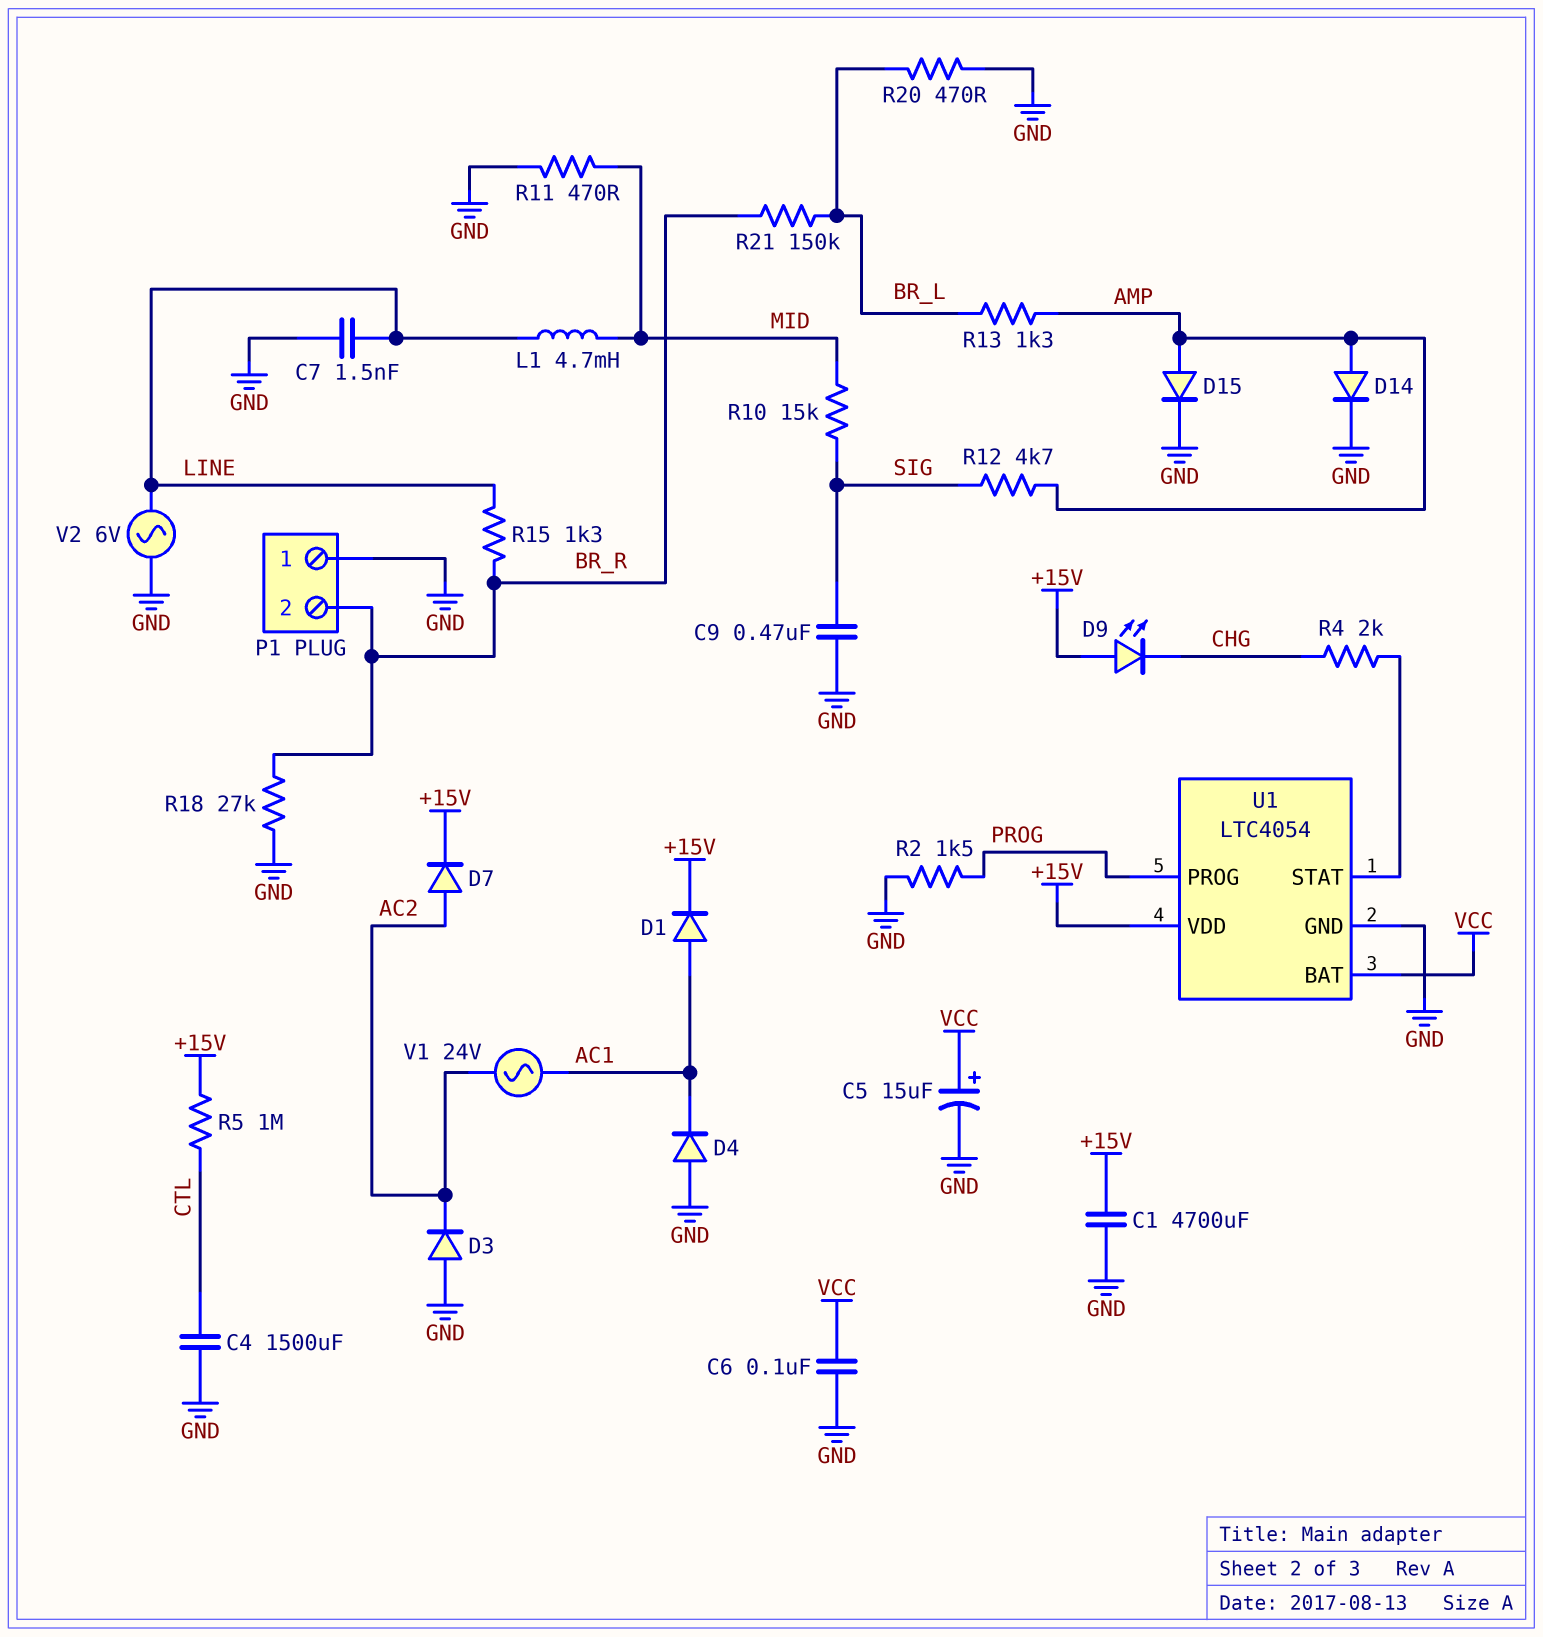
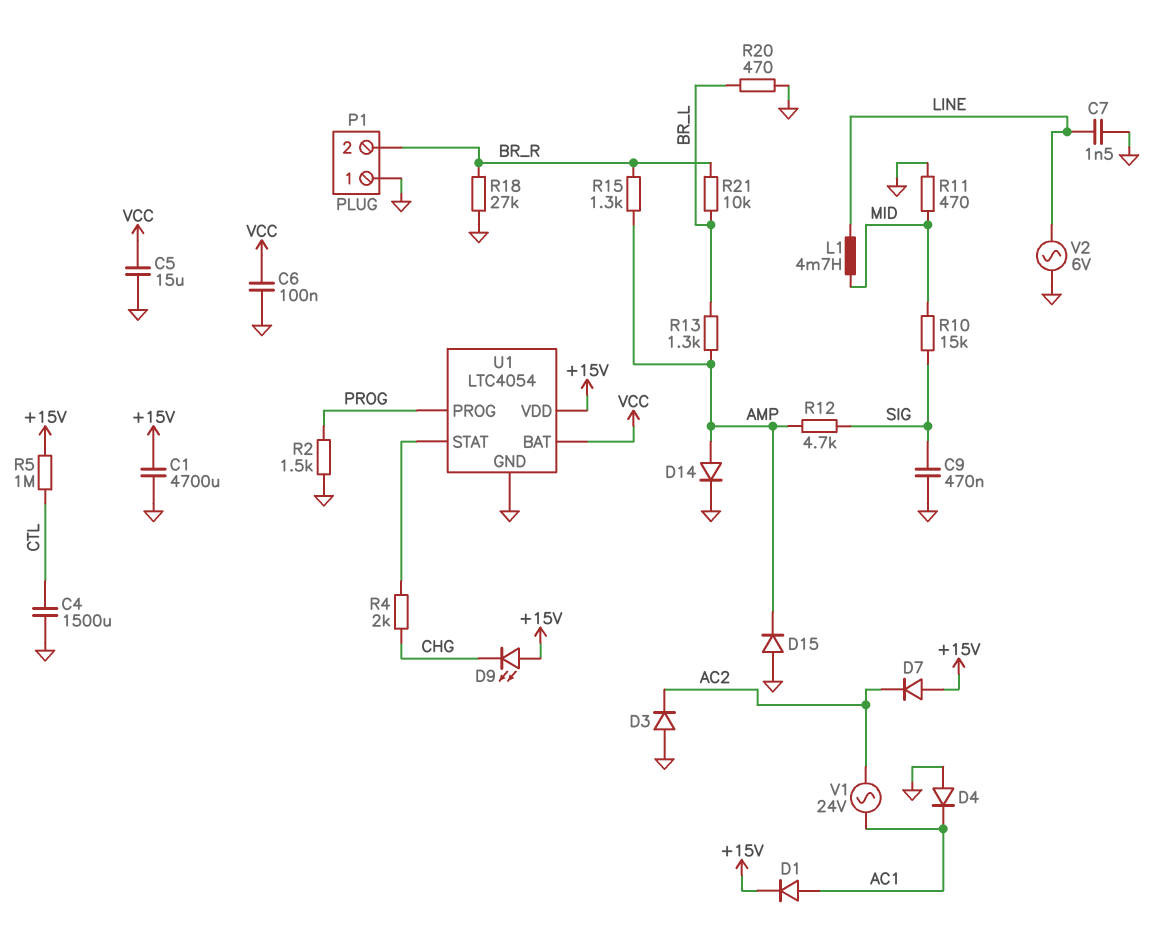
C5: 15uF (plus VCC, minus GND) -> 15uF (GND, VCC)
D7: diode (A AC2, K +15V) -> diode (A +15V, K AC2)
D15: diode (A AMP, K GND) -> diode (A GND, K AMP)
R15: 1.3k (BR_R, LINE) -> 1.3k (AMP, BR_R)
R21: 150k (BR_L, BR_R) -> 10k (BR_L, BR_R)

